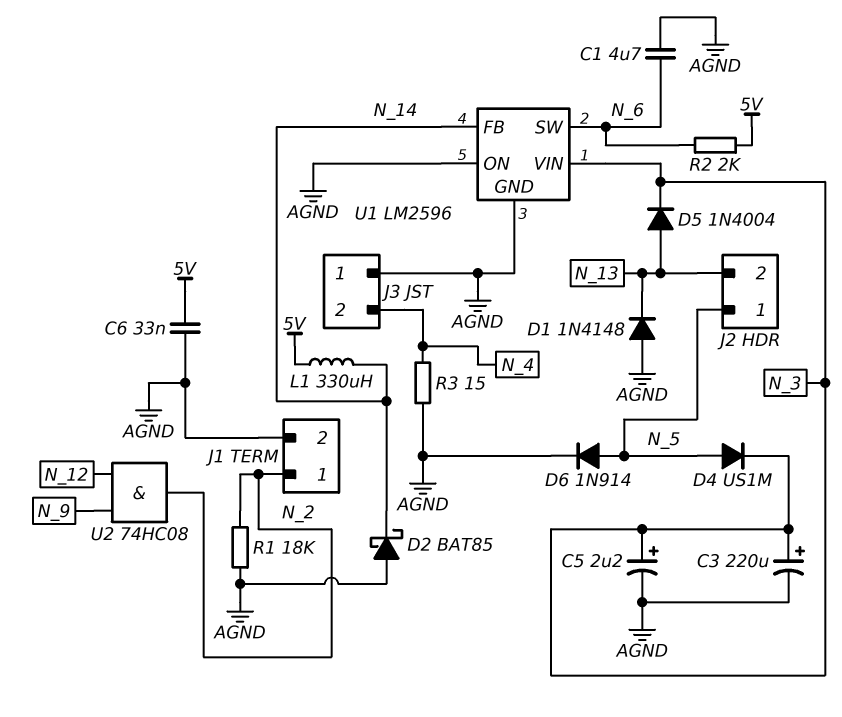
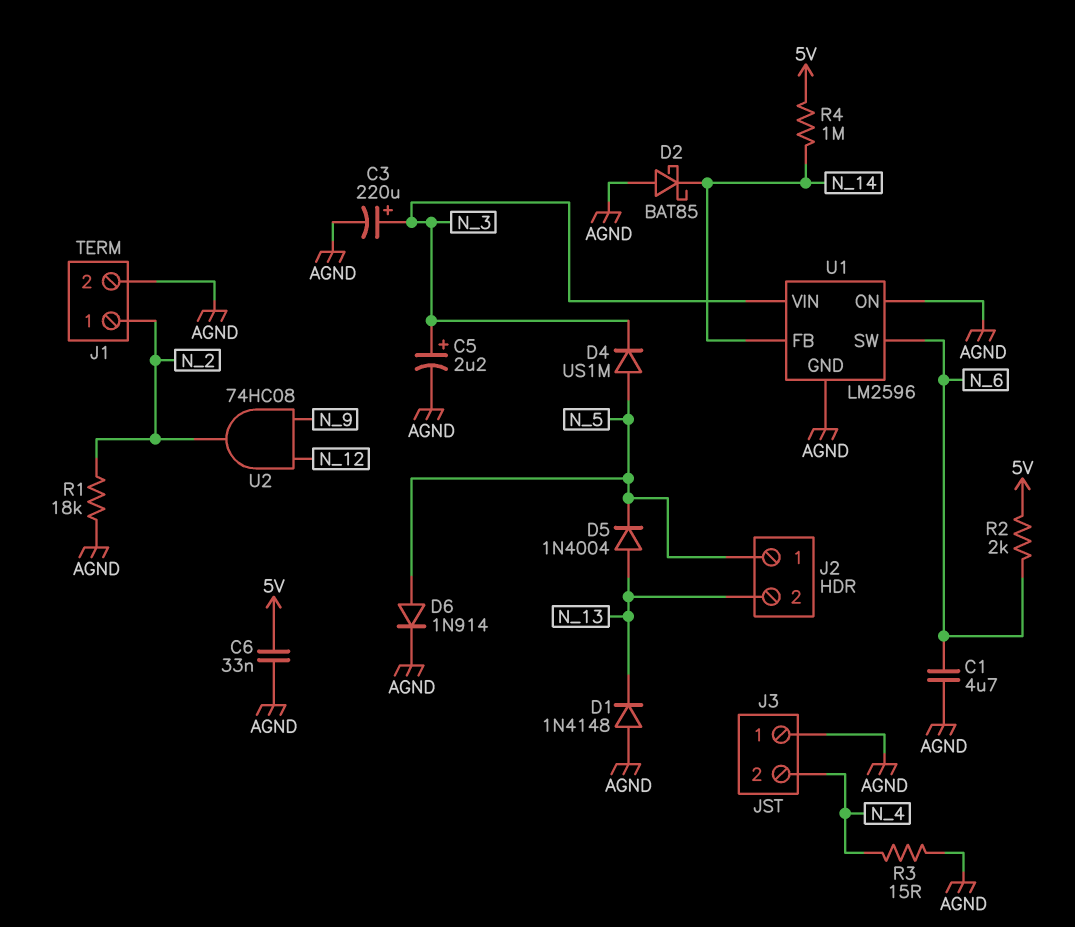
D5: diode 1N4004 (A N_13, K N_3) -> diode 1N4004 (A N_13, K N_5)
L1: 330uH (5V, N_14) -> none
R4: none -> 1M (5V, N_14)

